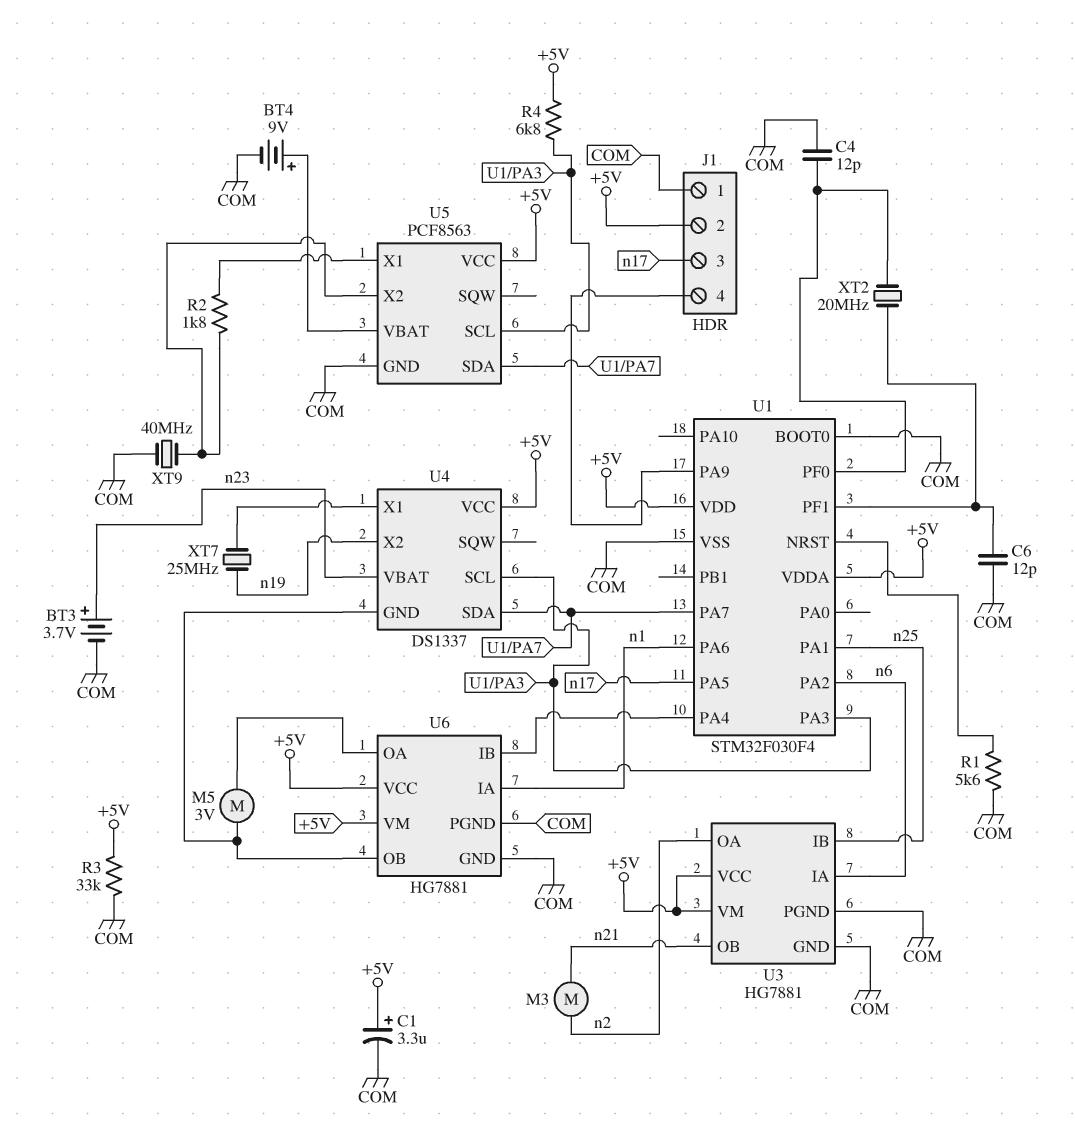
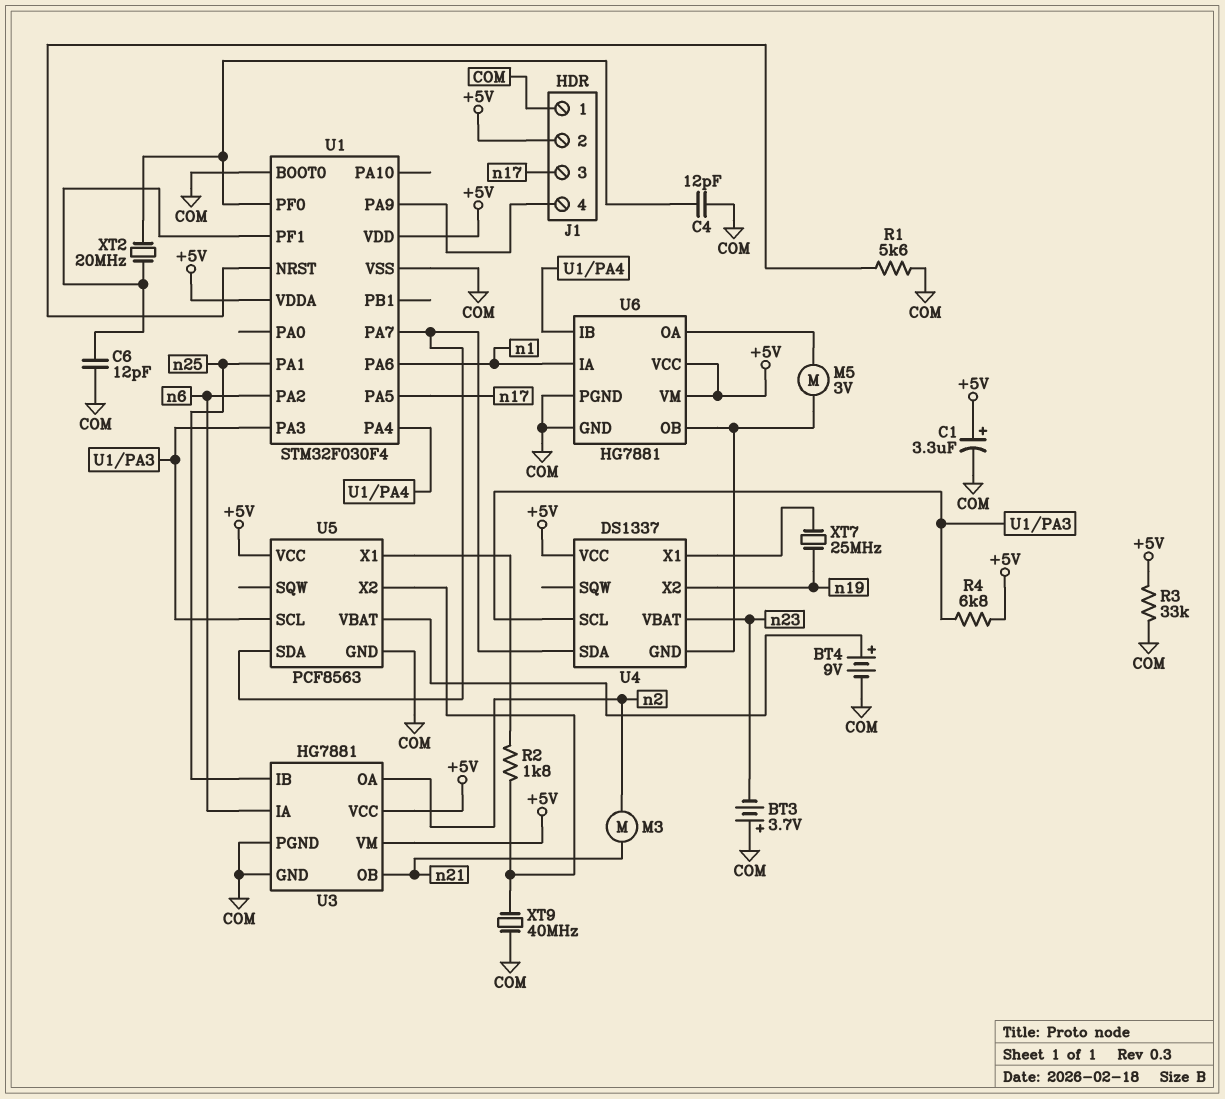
BT3: 3.7V (plus n23, minus COM) -> 3.7V (plus COM, minus n23)

